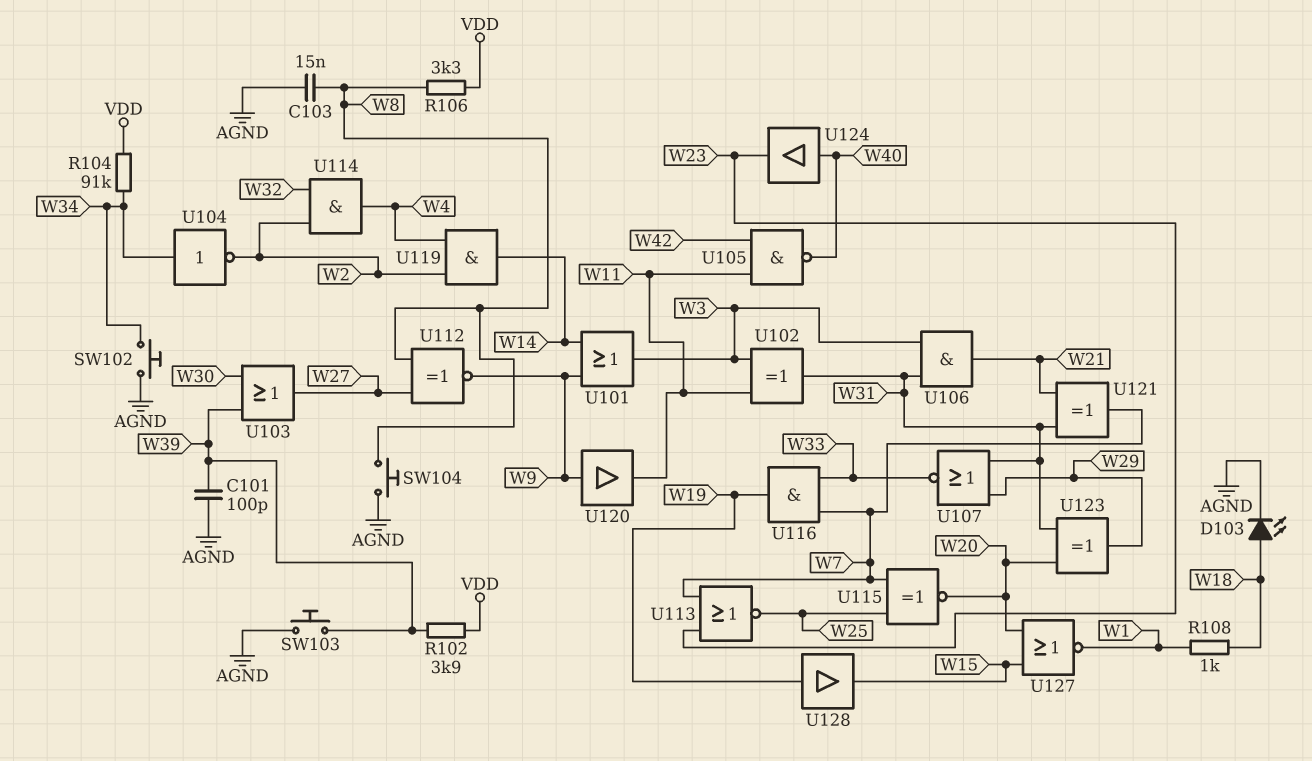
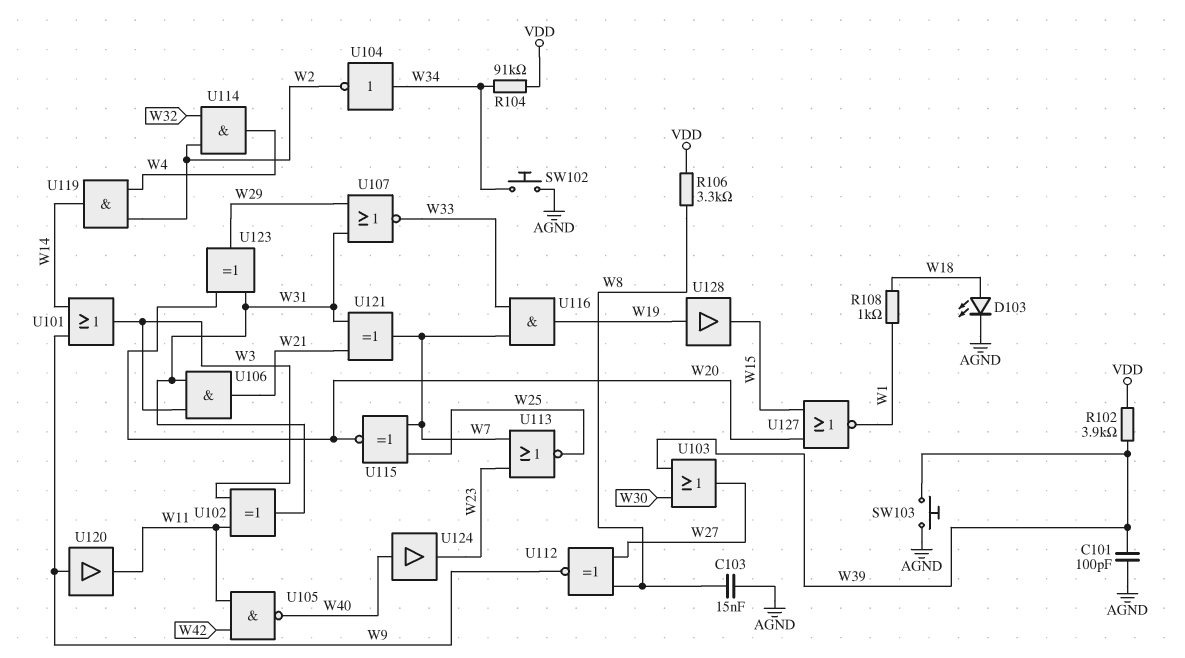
SW104: button (AGND, W8) -> none

